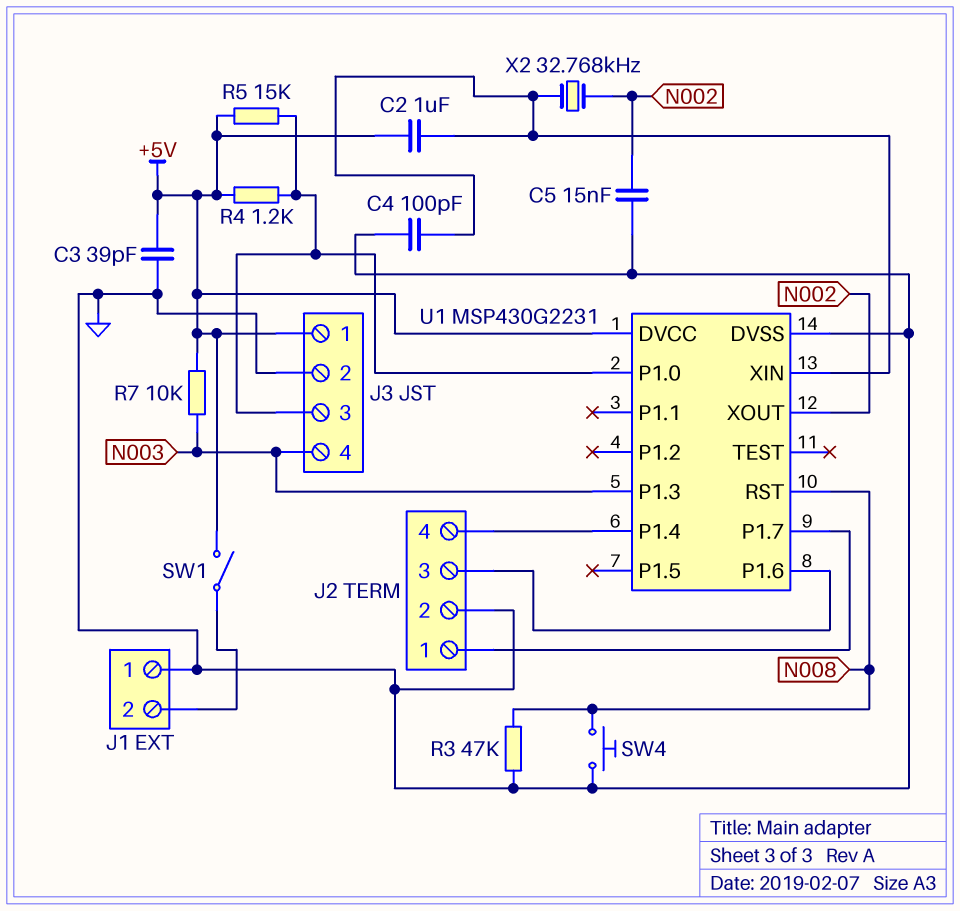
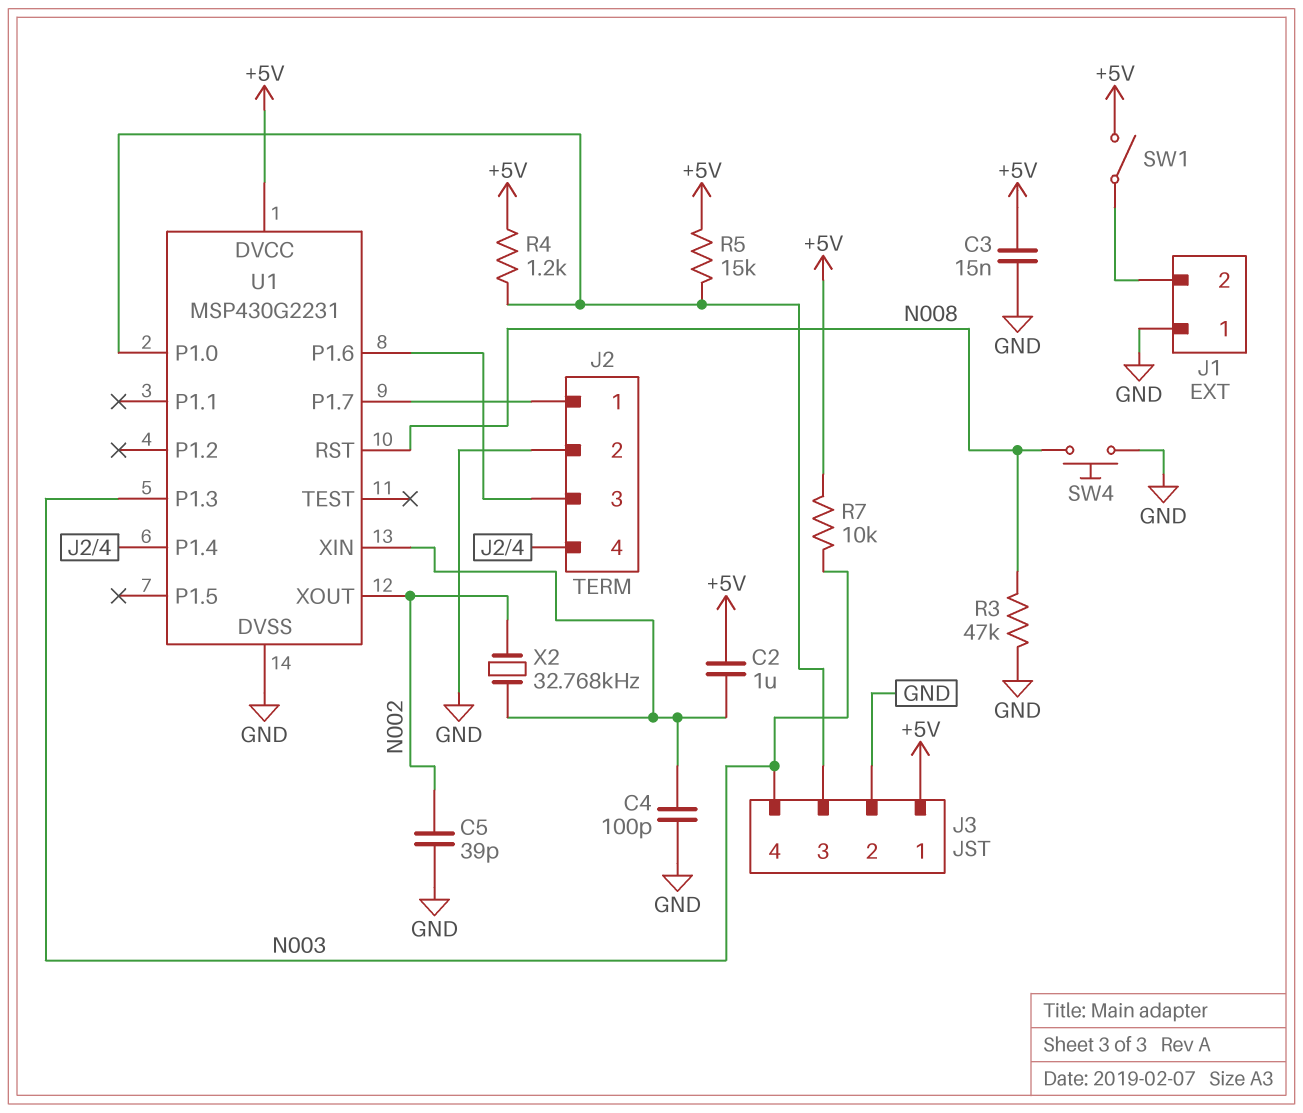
C3: 39pF (+5V, GND) -> 15nF (+5V, GND)
C5: 15nF (GND, N002) -> 39pF (GND, N002)

